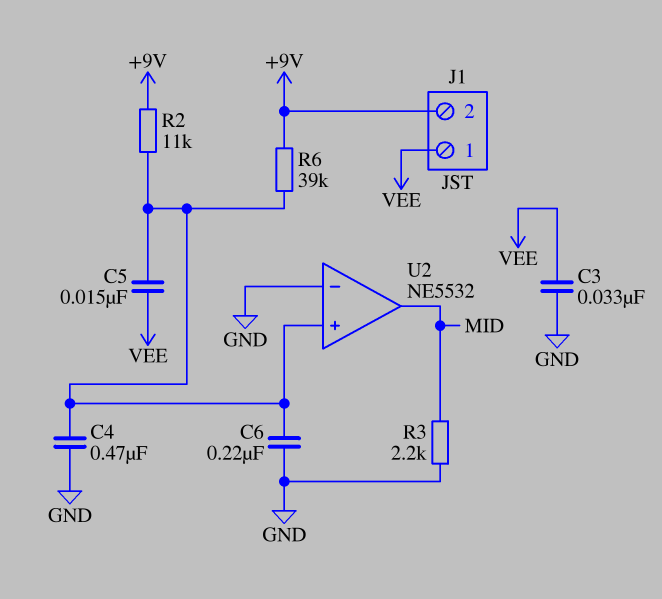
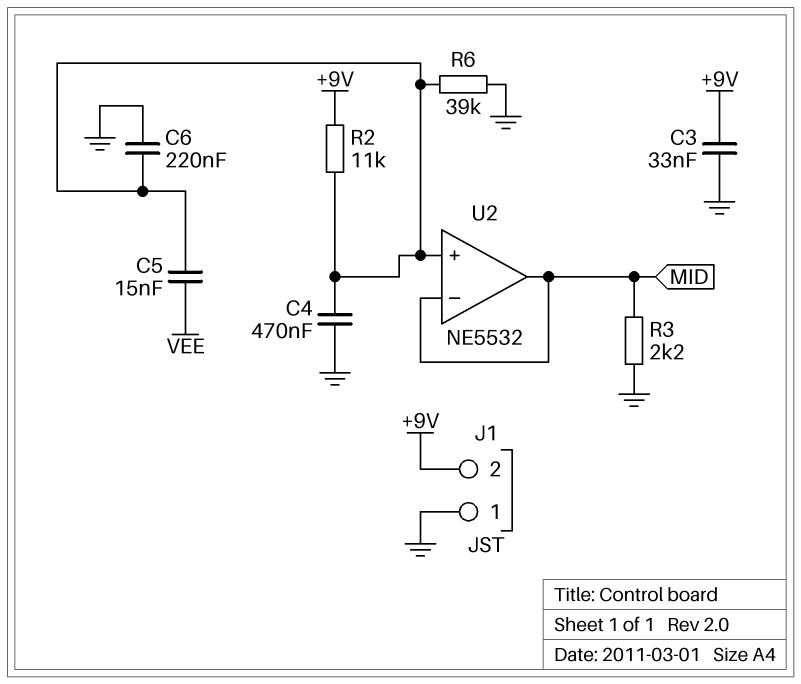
C3: 33nF (GND, VEE) -> 33nF (+9V, GND)
J1 pin 1: VEE -> GND
R6: 39k (+9V, U2/in+) -> 39k (GND, U2/in+)
U2 pin in-: GND -> MID

